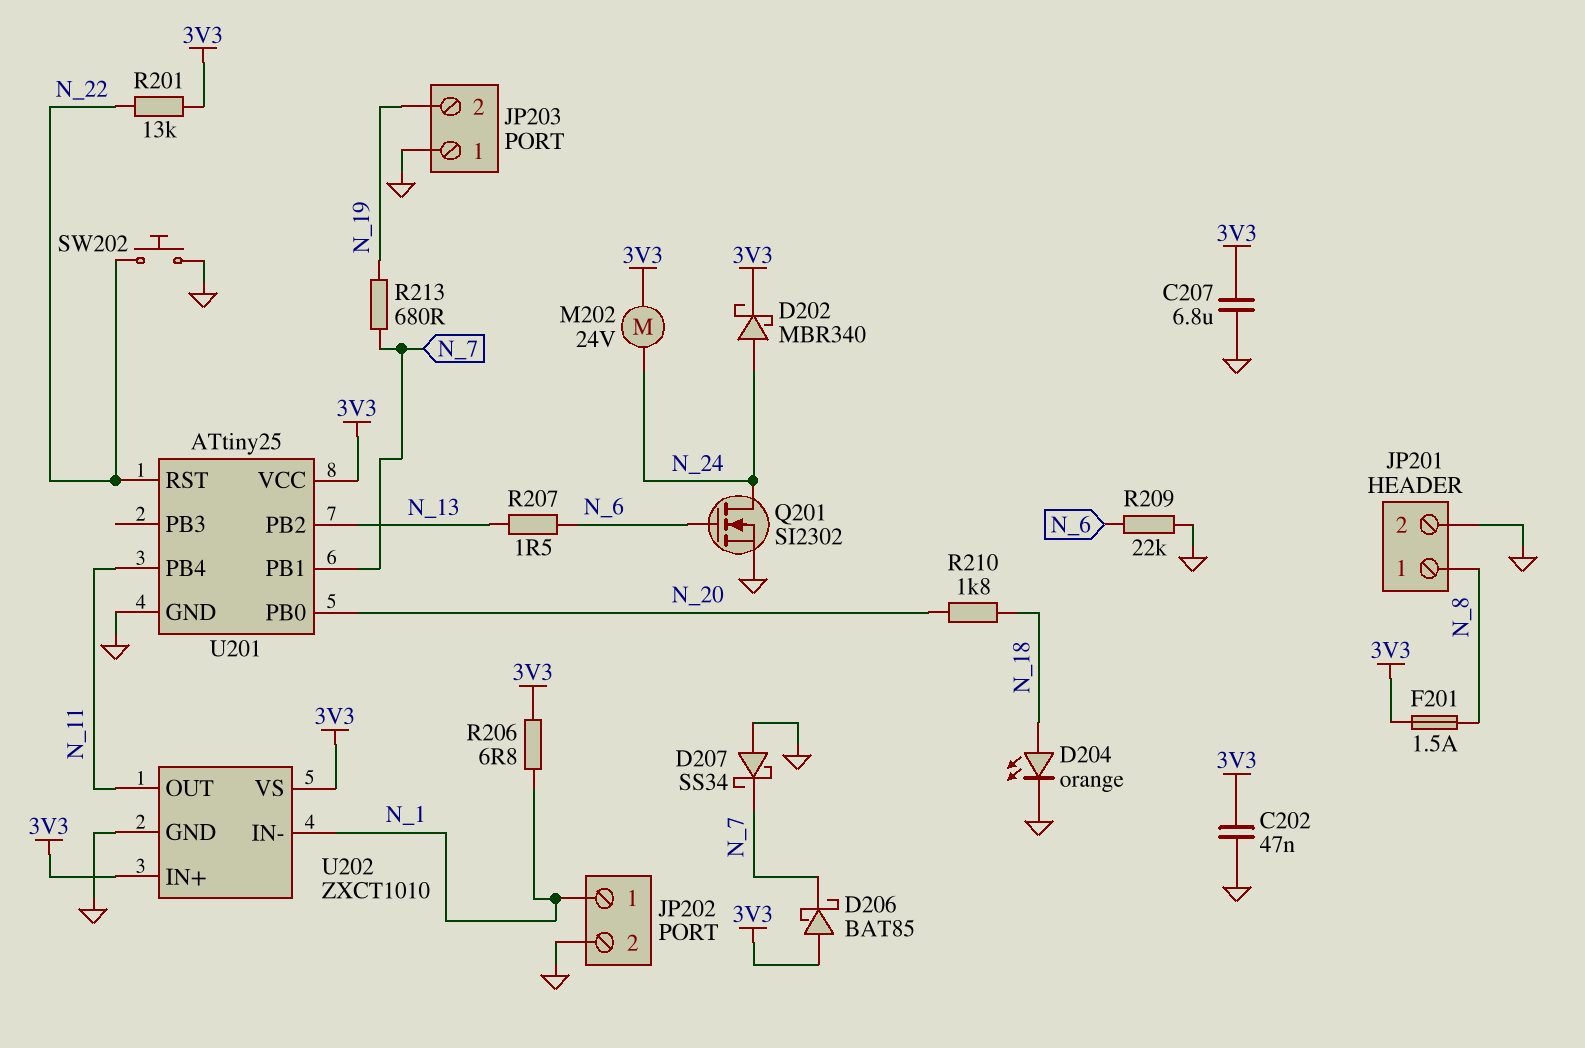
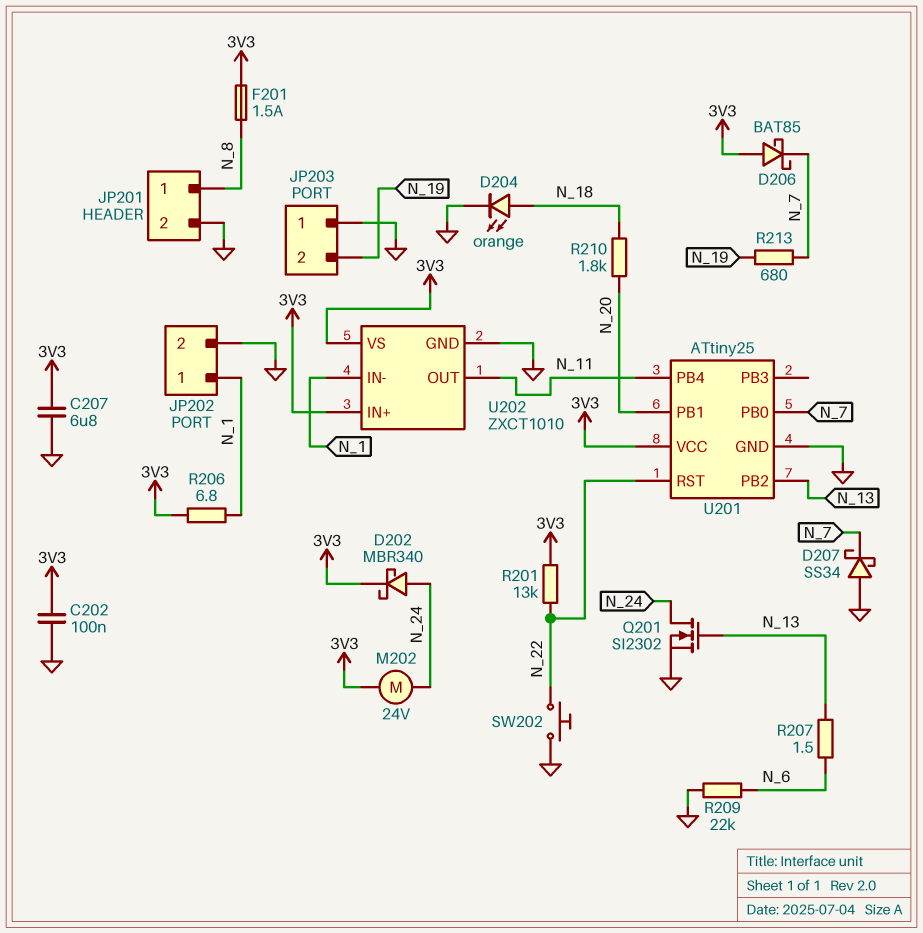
C202: 47nF (3V3, GND) -> 100nF (3V3, GND)
Q201: NMOS SI2302 (G N_6, D N_24, S GND) -> NMOS SI2302 (G N_13, D N_24, S GND)
U201 pin PB0: N_20 -> N_7
U201 pin PB1: N_7 -> N_20

